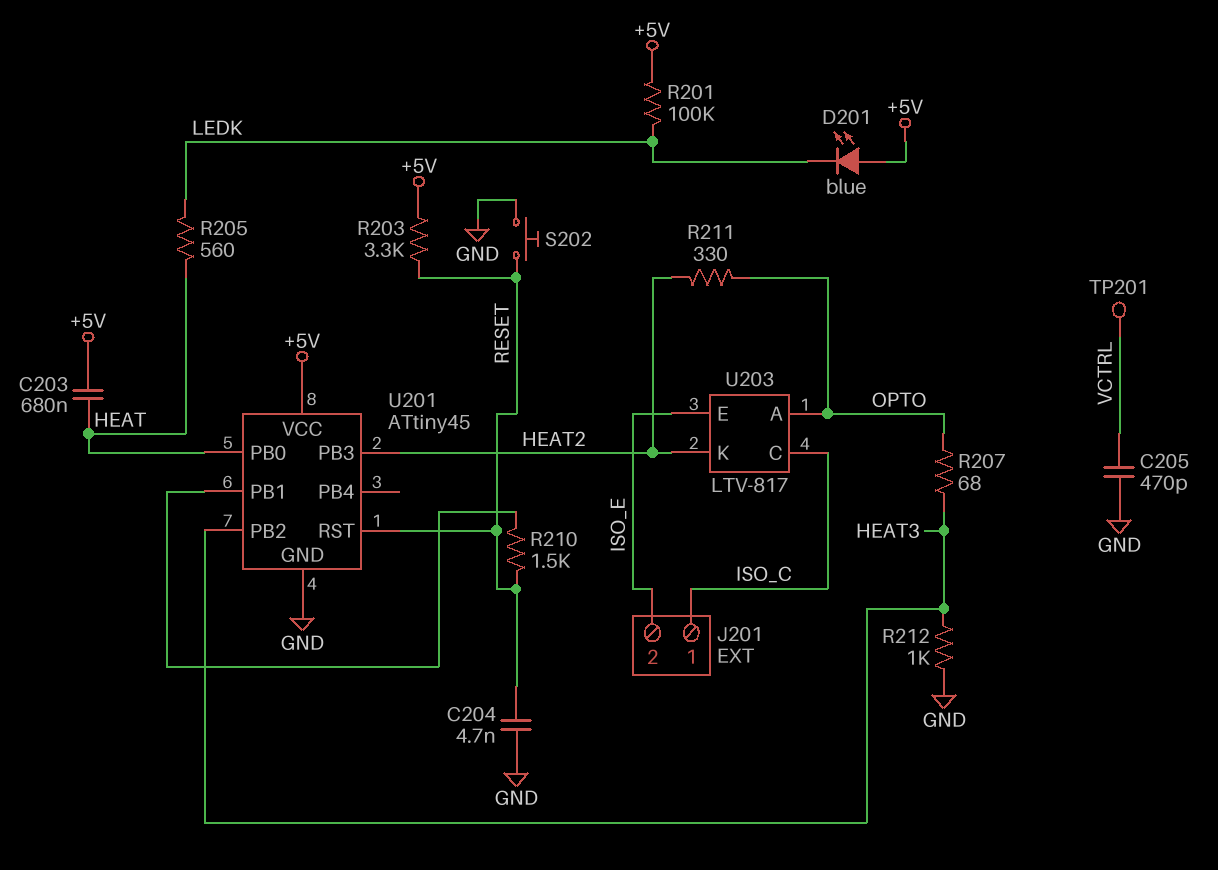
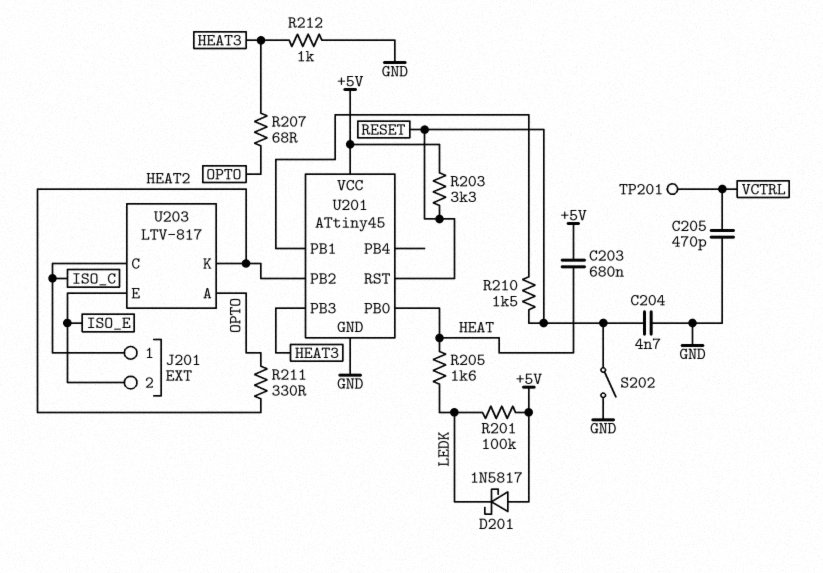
D201: LED blue (A +5V, K LEDK) -> schottky 1N5817 (A +5V, K LEDK)
R205: 560 (HEAT, LEDK) -> 1.6k (HEAT, LEDK)
S202: button (GND, RESET) -> switch (GND, RESET)
U201 pin PB2: HEAT3 -> HEAT2
U201 pin PB3: HEAT2 -> HEAT3

